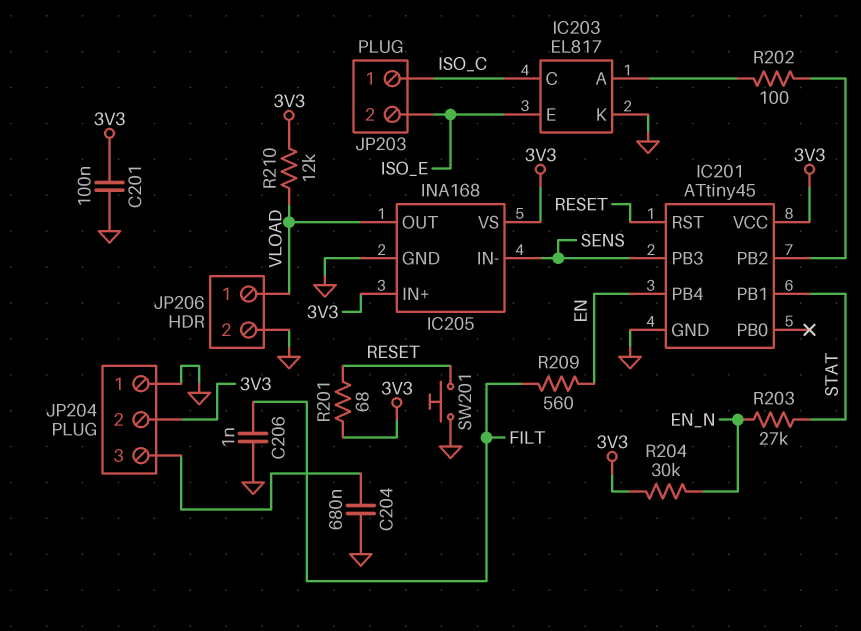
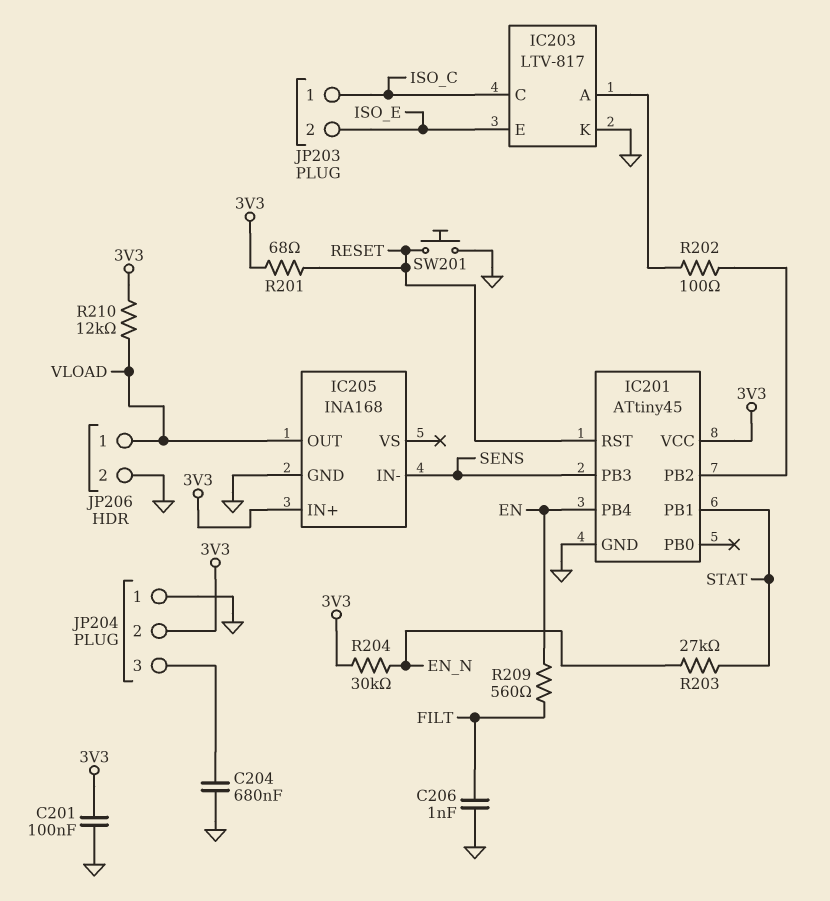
IC203: EL817 -> LTV-817
IC205 pin VS: 3V3 -> none

